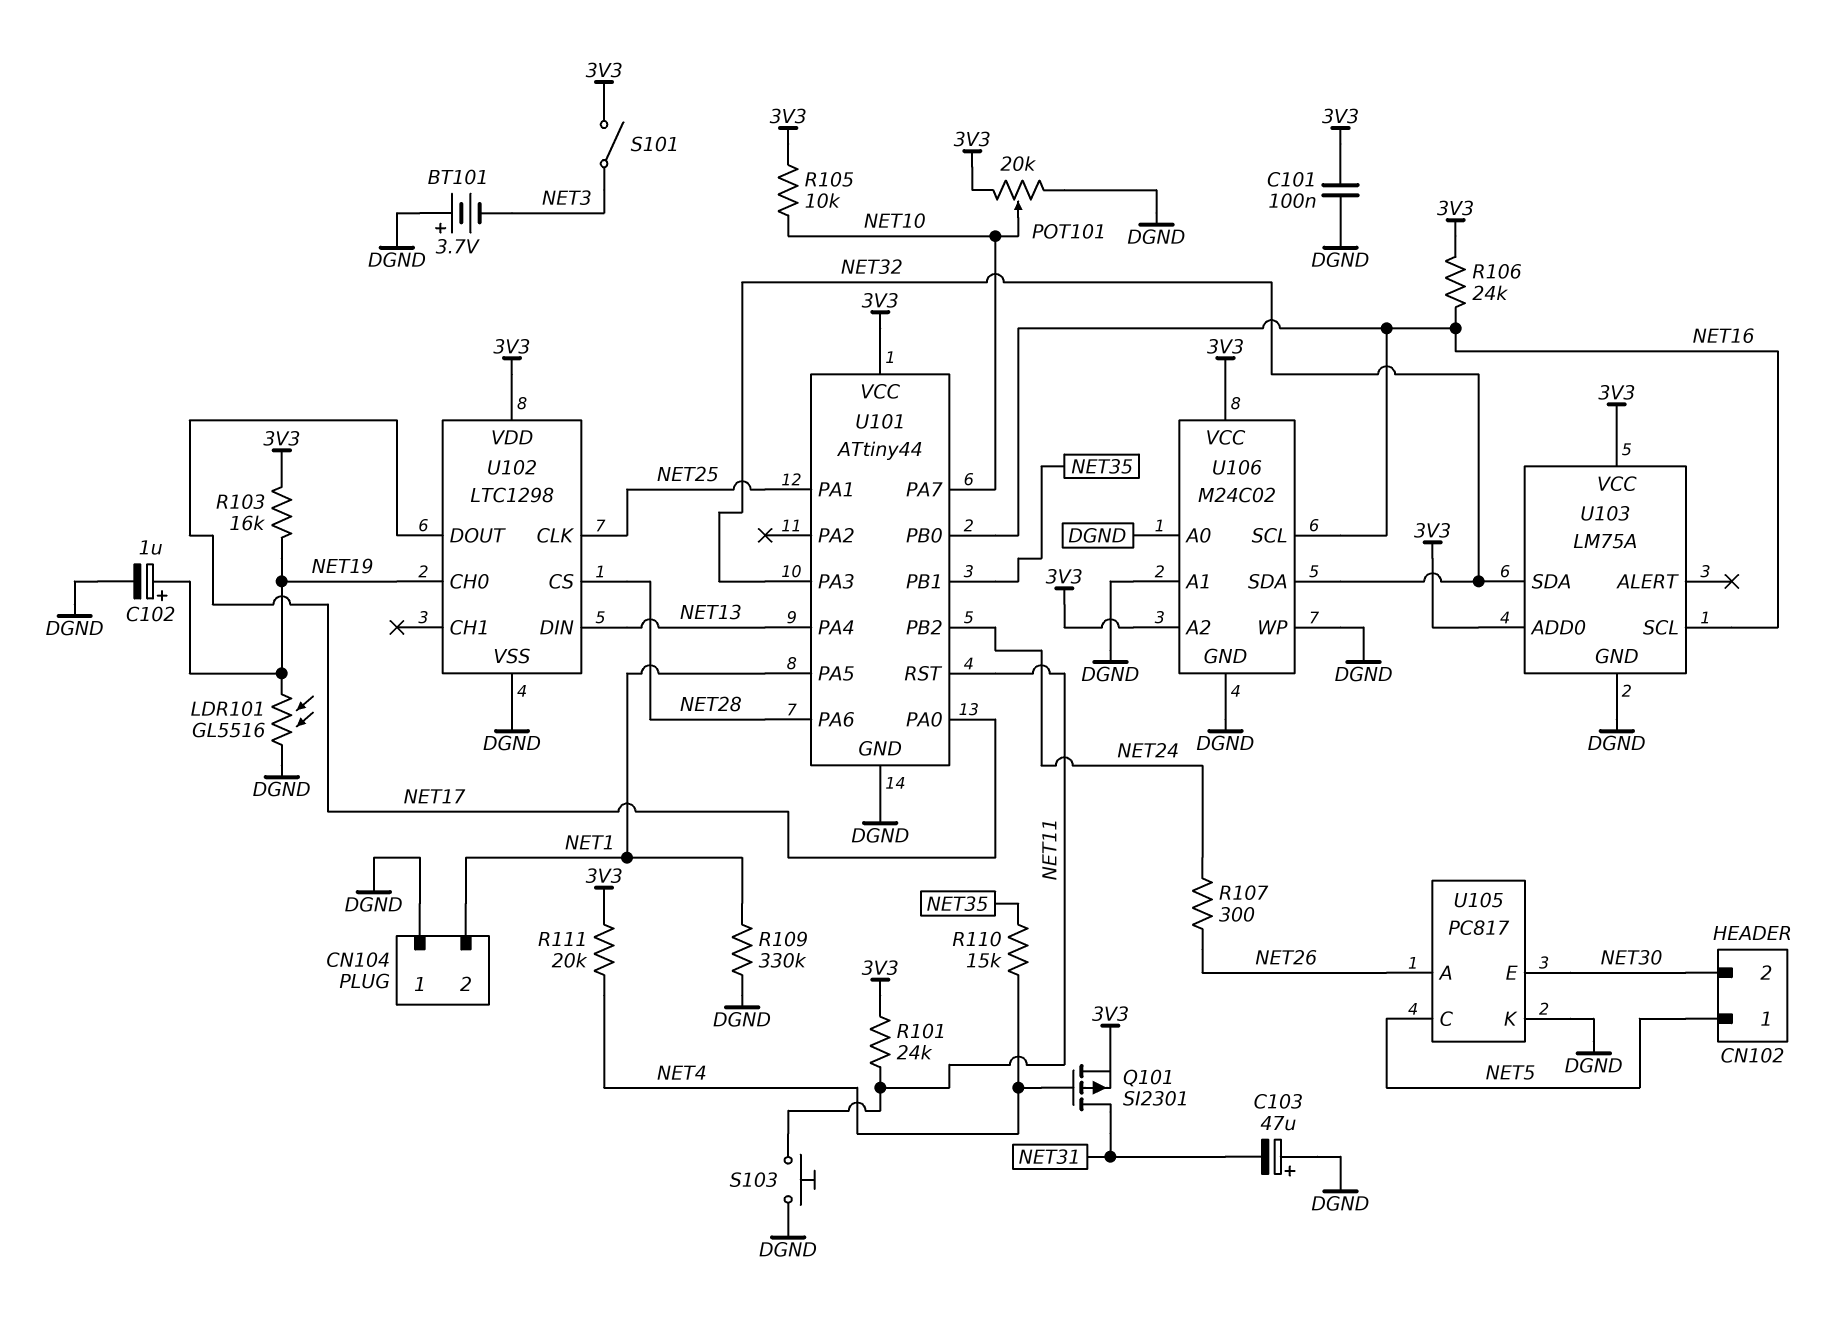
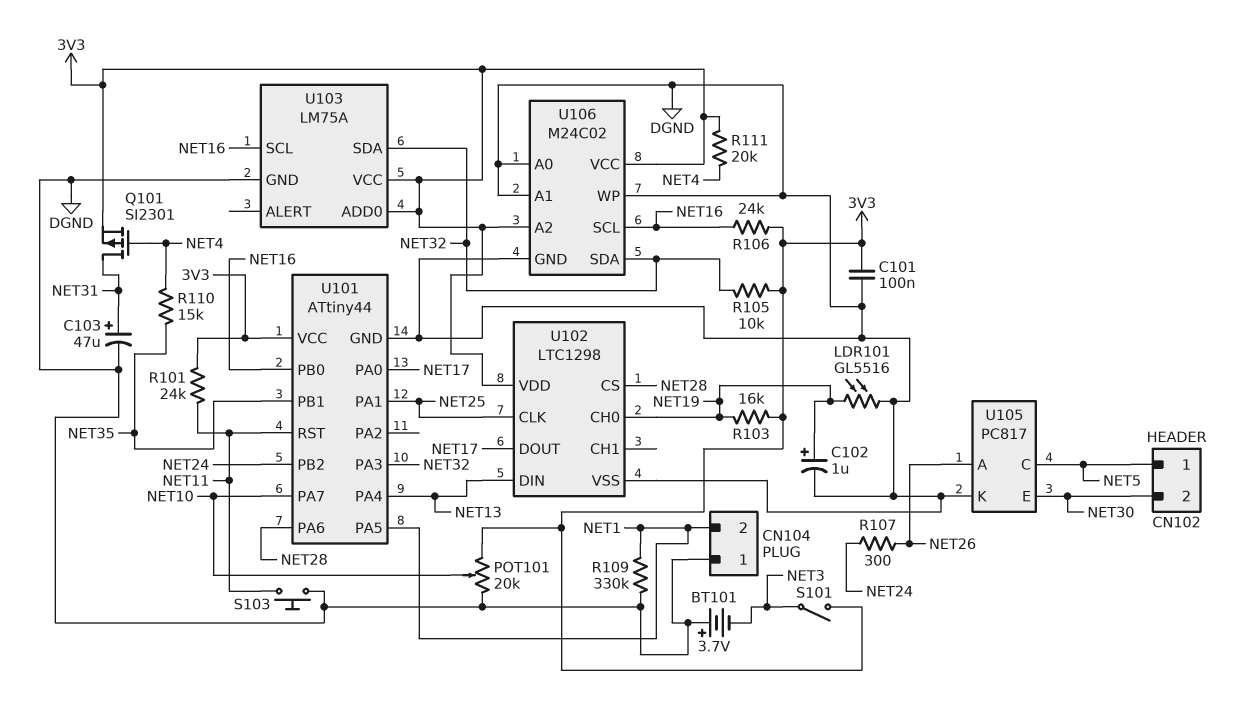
C103: 47uF (plus DGND, minus NET31) -> 47uF (plus NET31, minus DGND)
R105: 10k (3V3, NET10) -> 10k (3V3, NET32)

